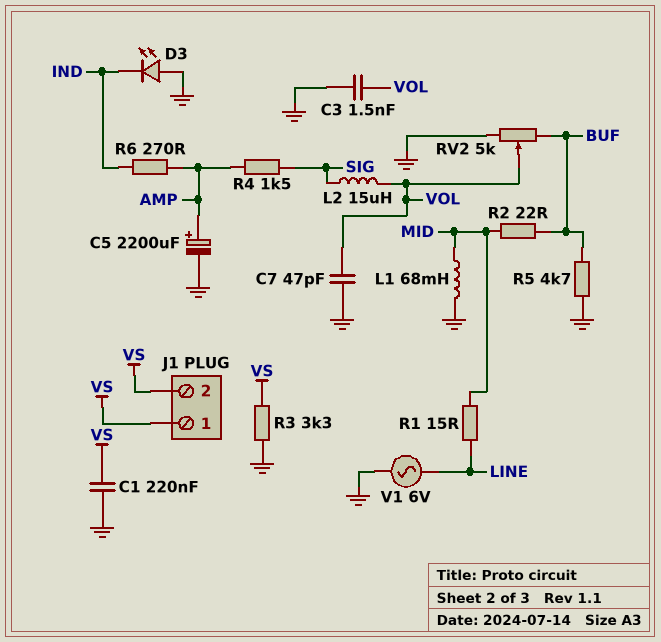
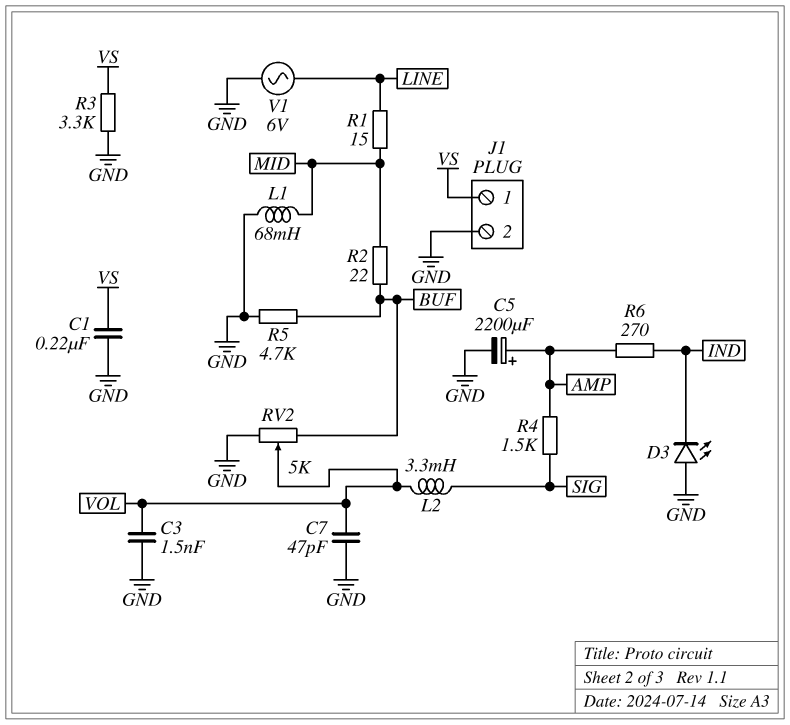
J1 pin 2: VS -> GND
L2: 15uH (SIG, VOL) -> 3.3mH (SIG, VOL)

